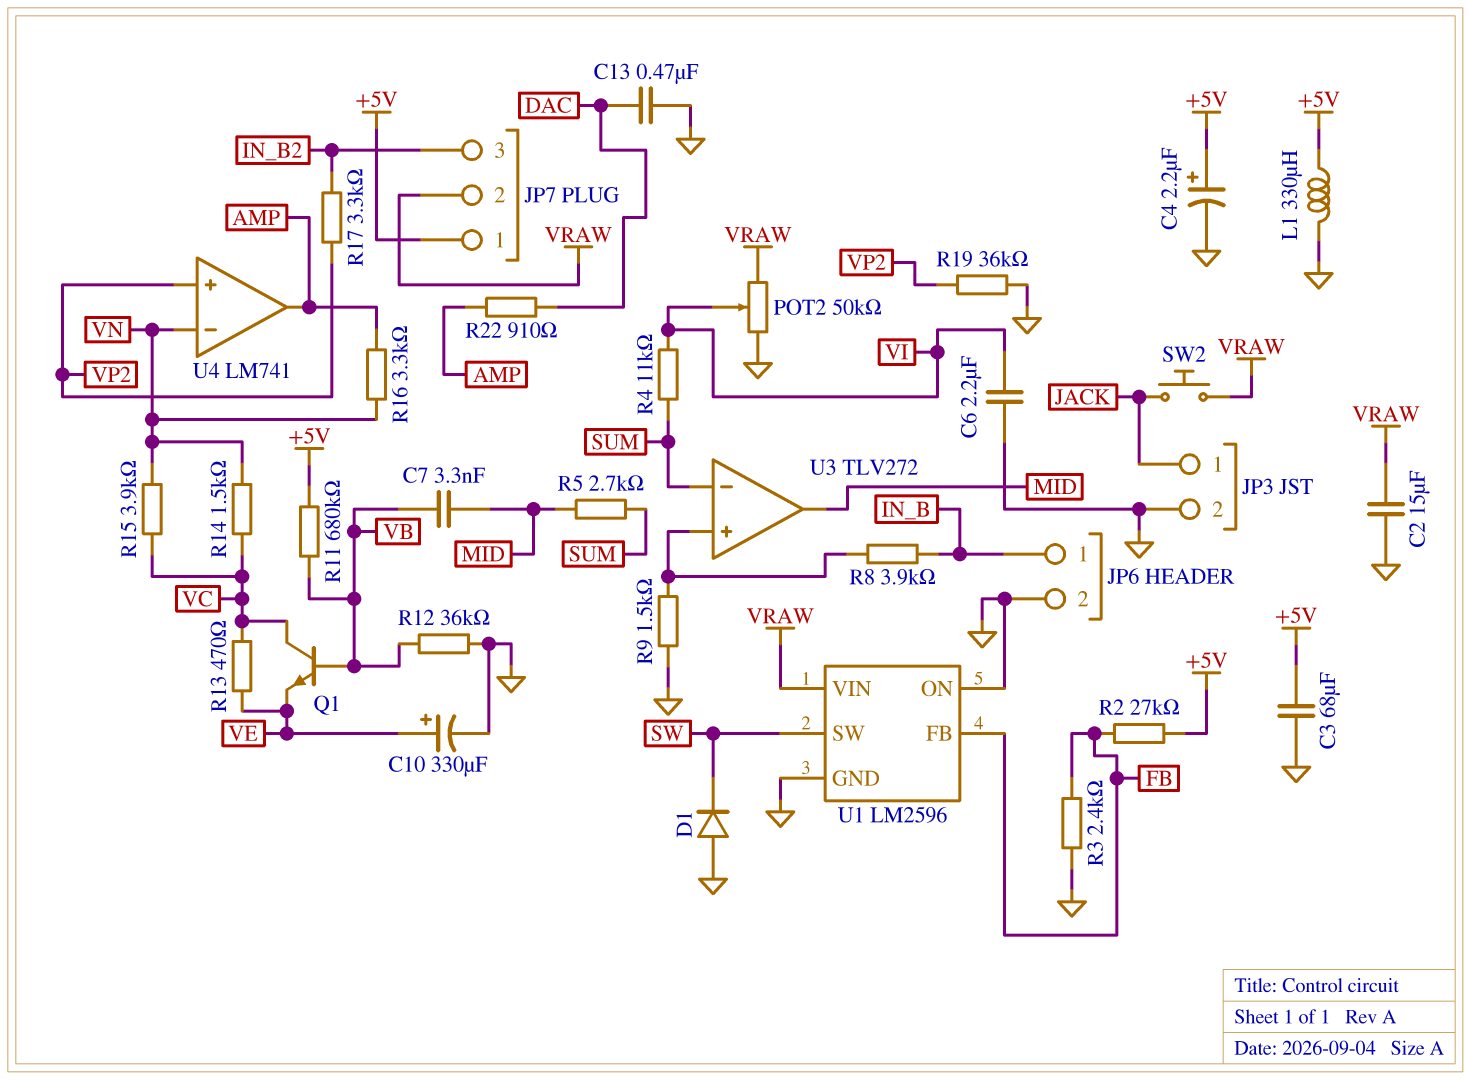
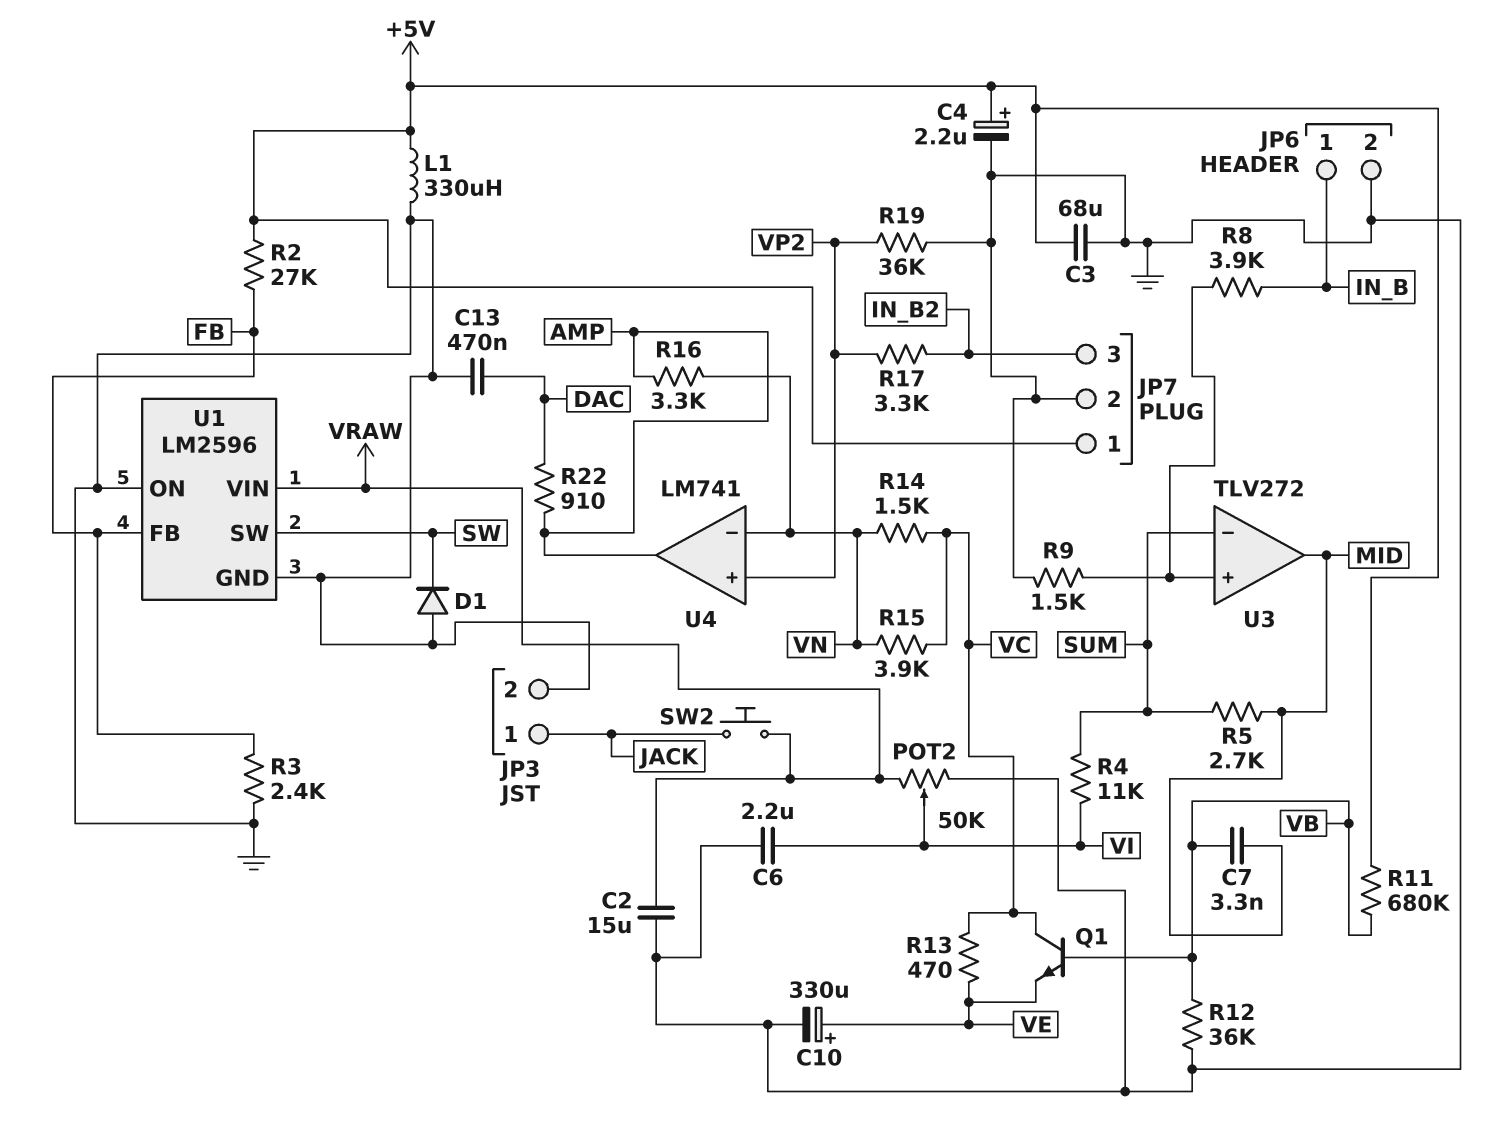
JP7 pin 2: VRAW -> GND

